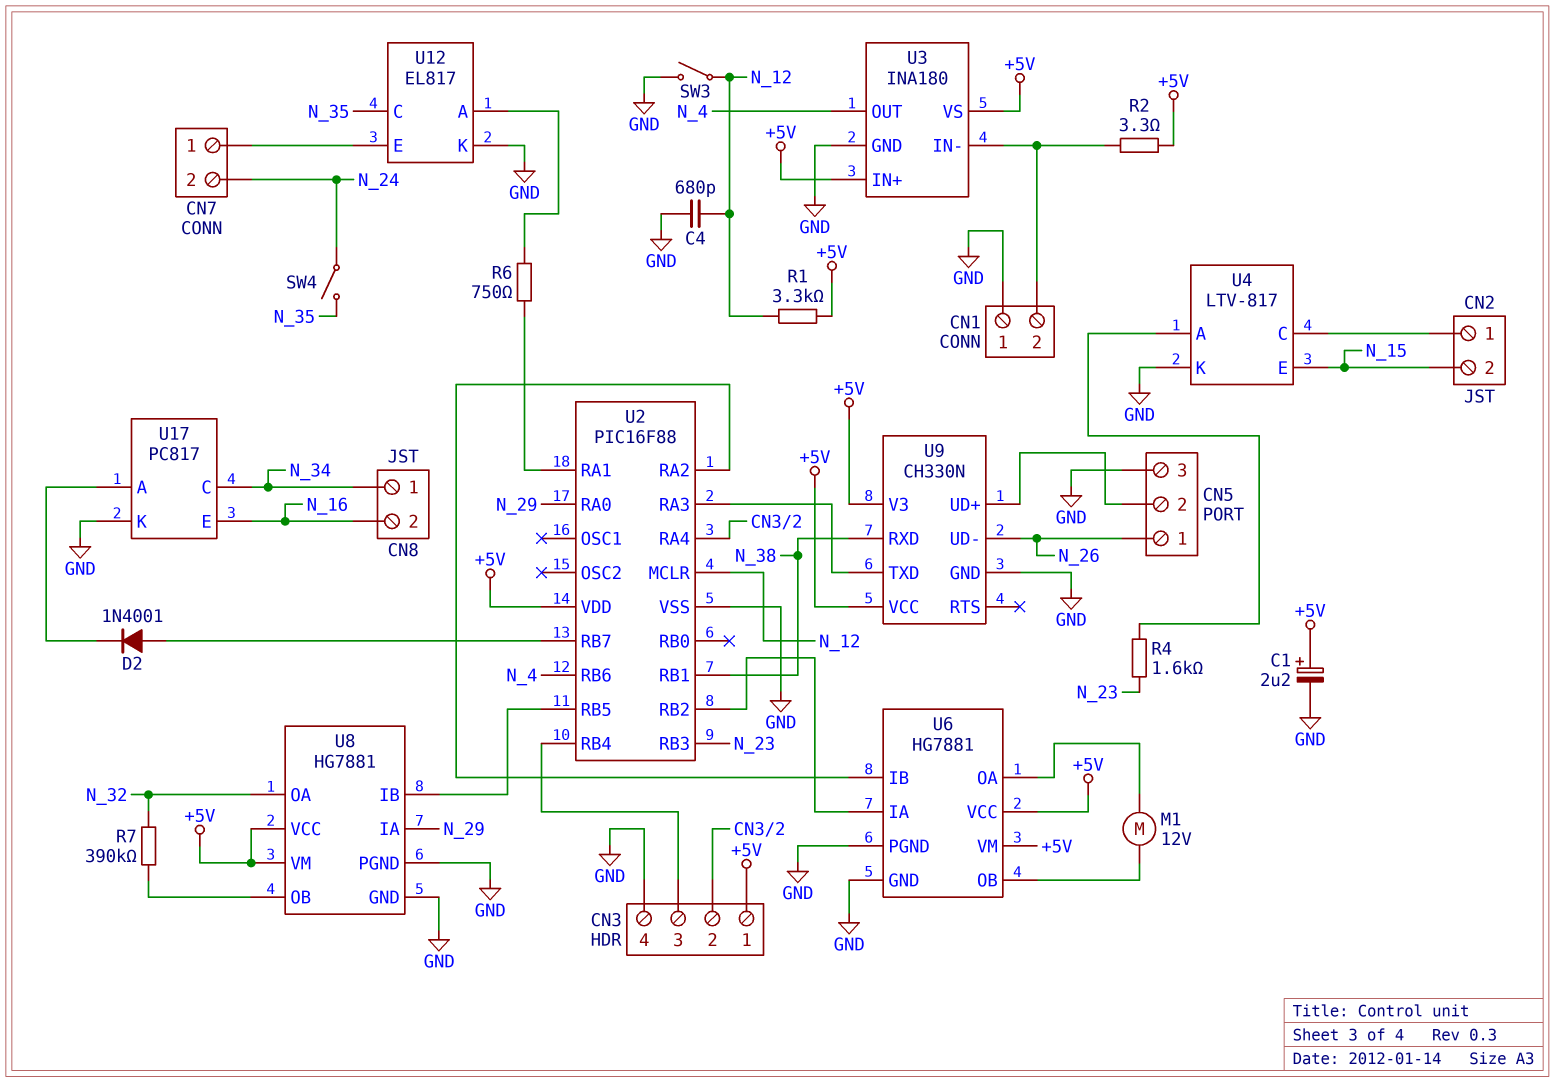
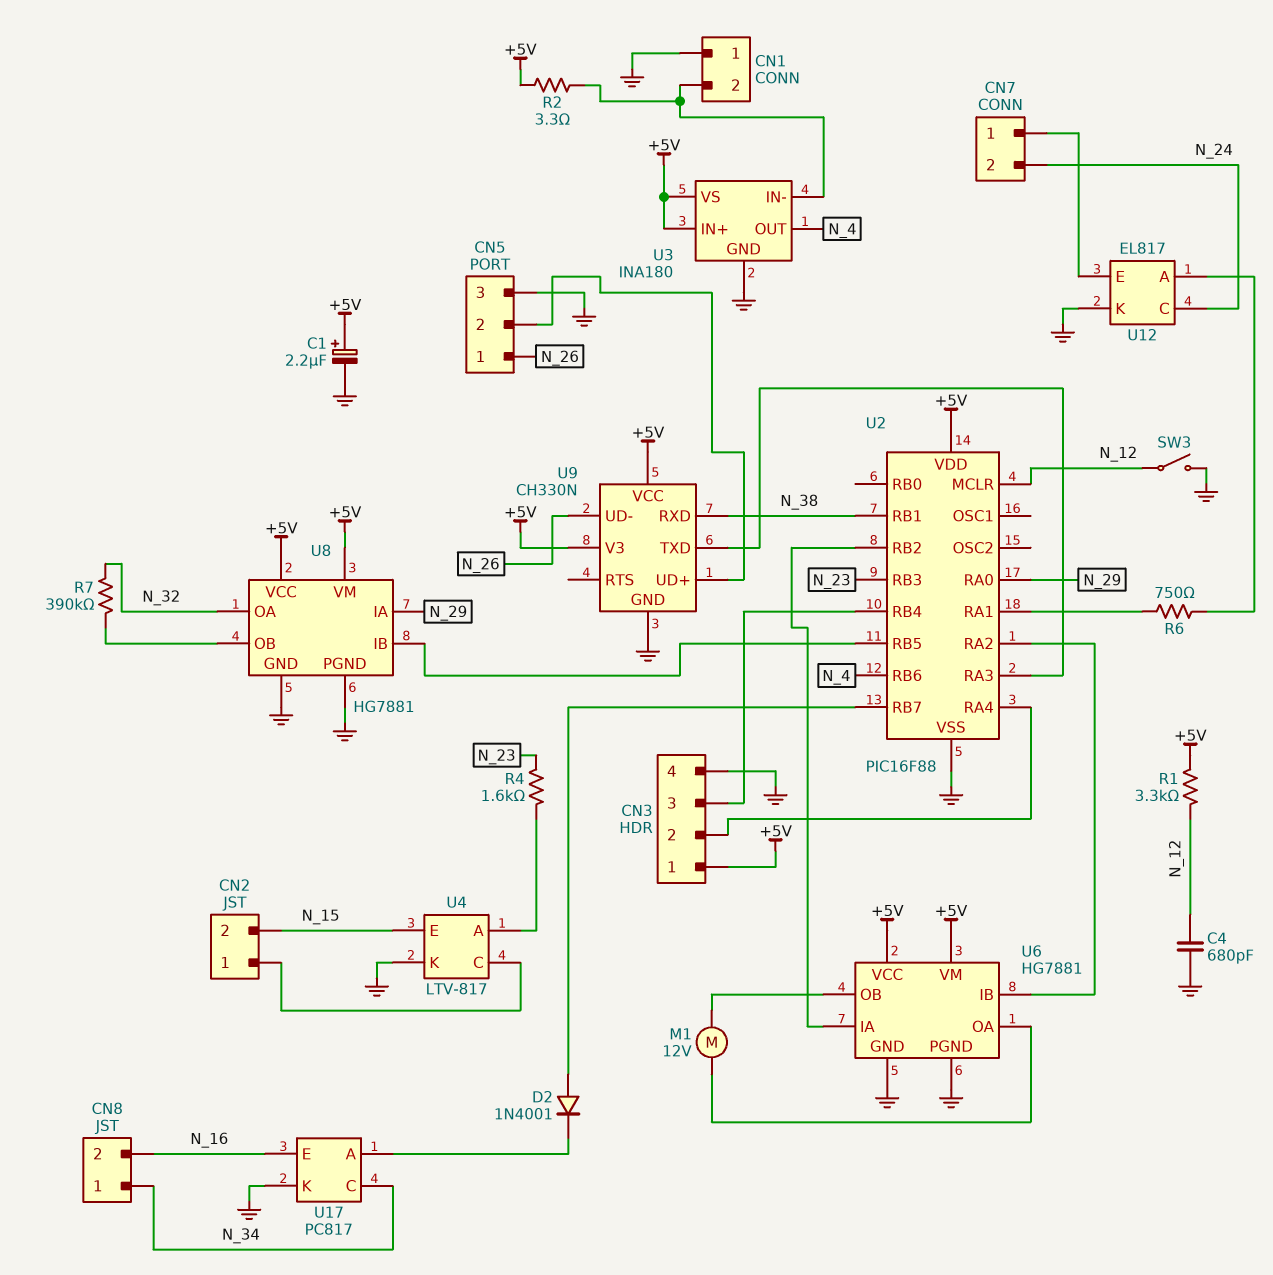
SW4: switch (N_24, N_35) -> none
U12 pin C: N_35 -> N_24

